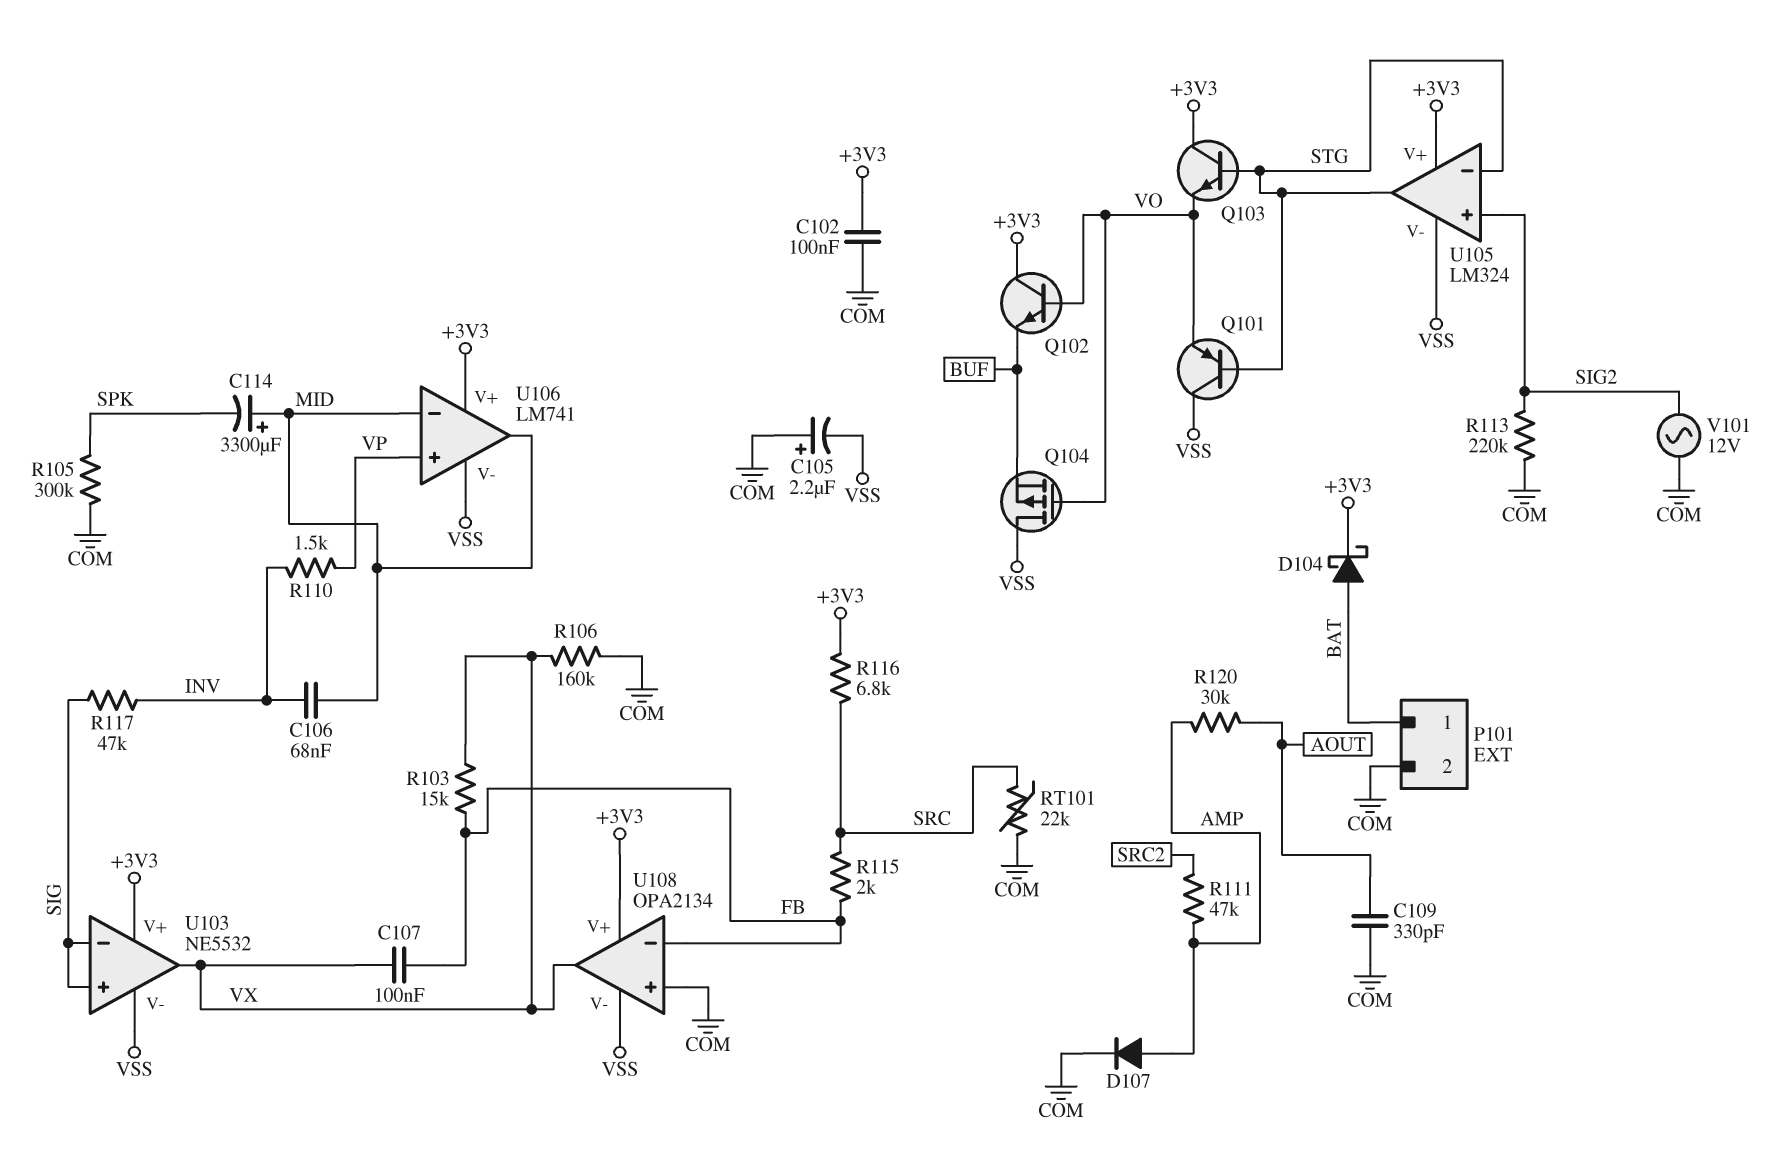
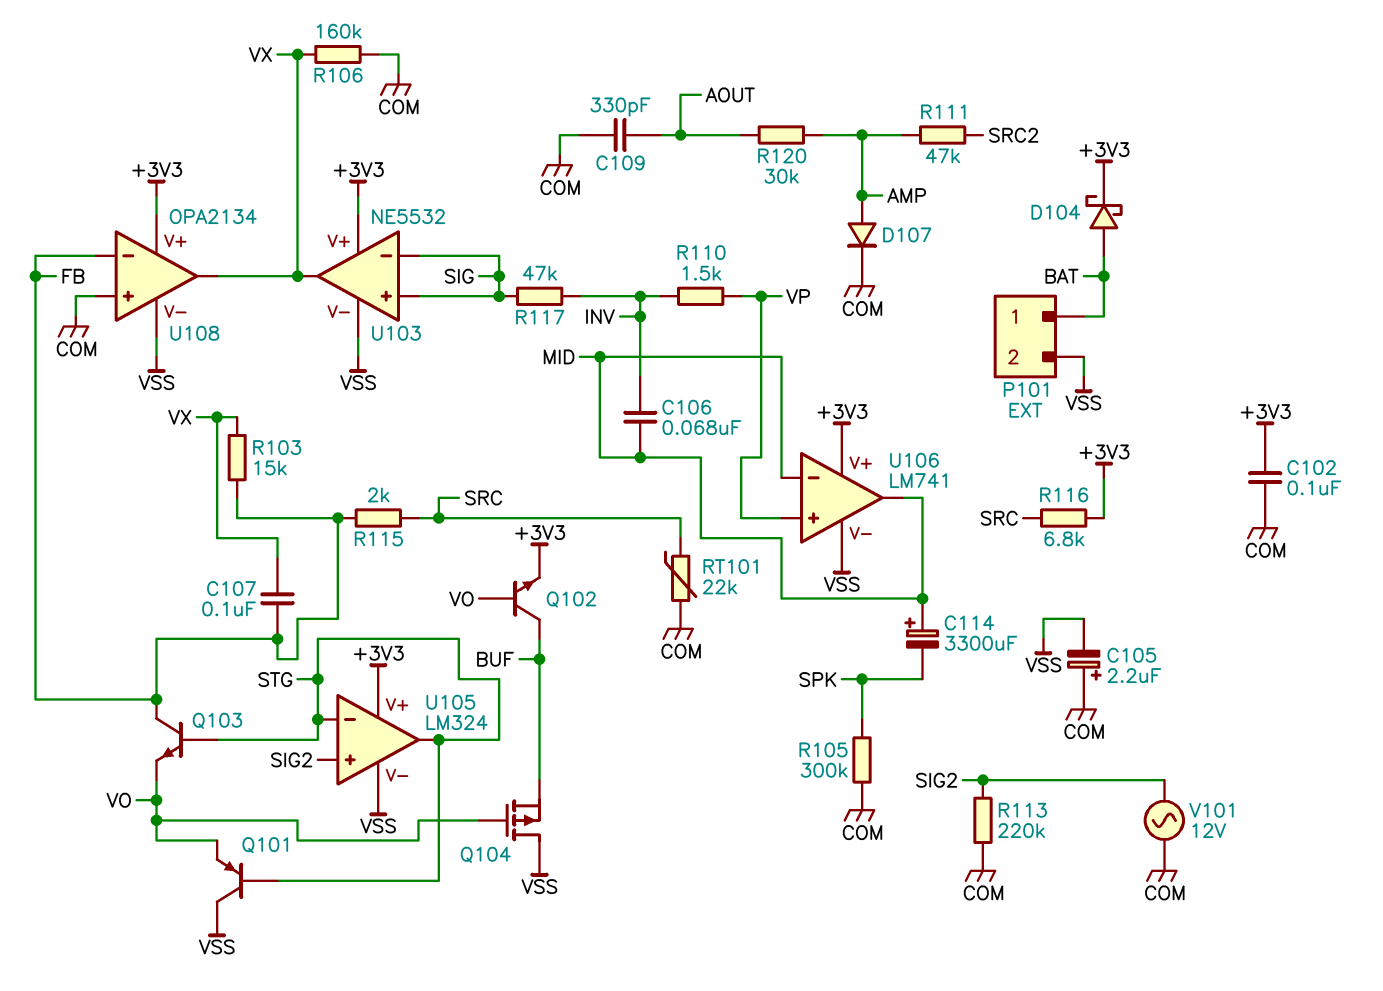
P101 pin 2: COM -> VSS
Q102: NPN (B VO, C +3V3, E BUF) -> NPN (B VO, C BUF, E +3V3)
Q103: NPN (B STG, C +3V3, E VO) -> NPN (B STG, C FB, E VO)

